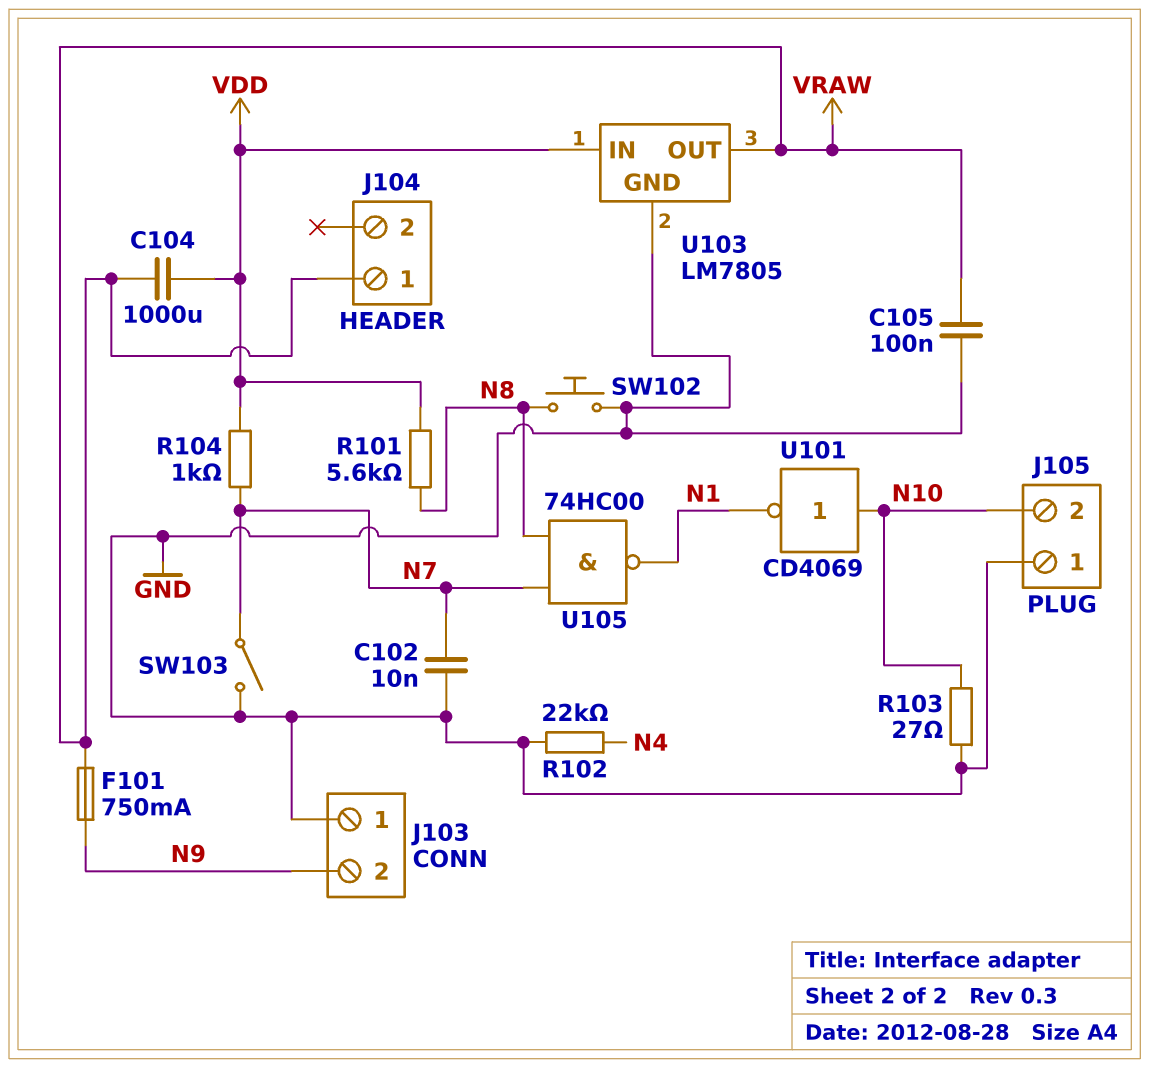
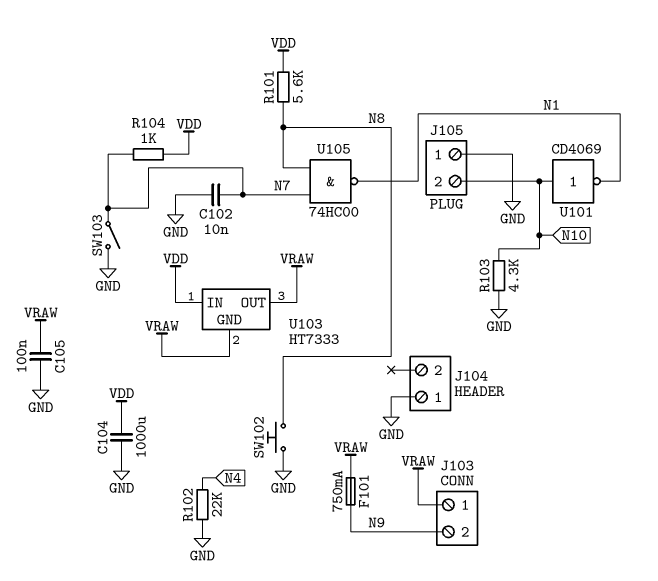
C104: 1000uF (VDD, VRAW) -> 1000uF (GND, VDD)
J103 pin 1: GND -> VRAW
J104 pin 1: VRAW -> GND
R103: 27 (GND, N10) -> 4.3k (GND, N10)
U103: LM7805 -> HT7333
U103 pin GND: GND -> VRAW

